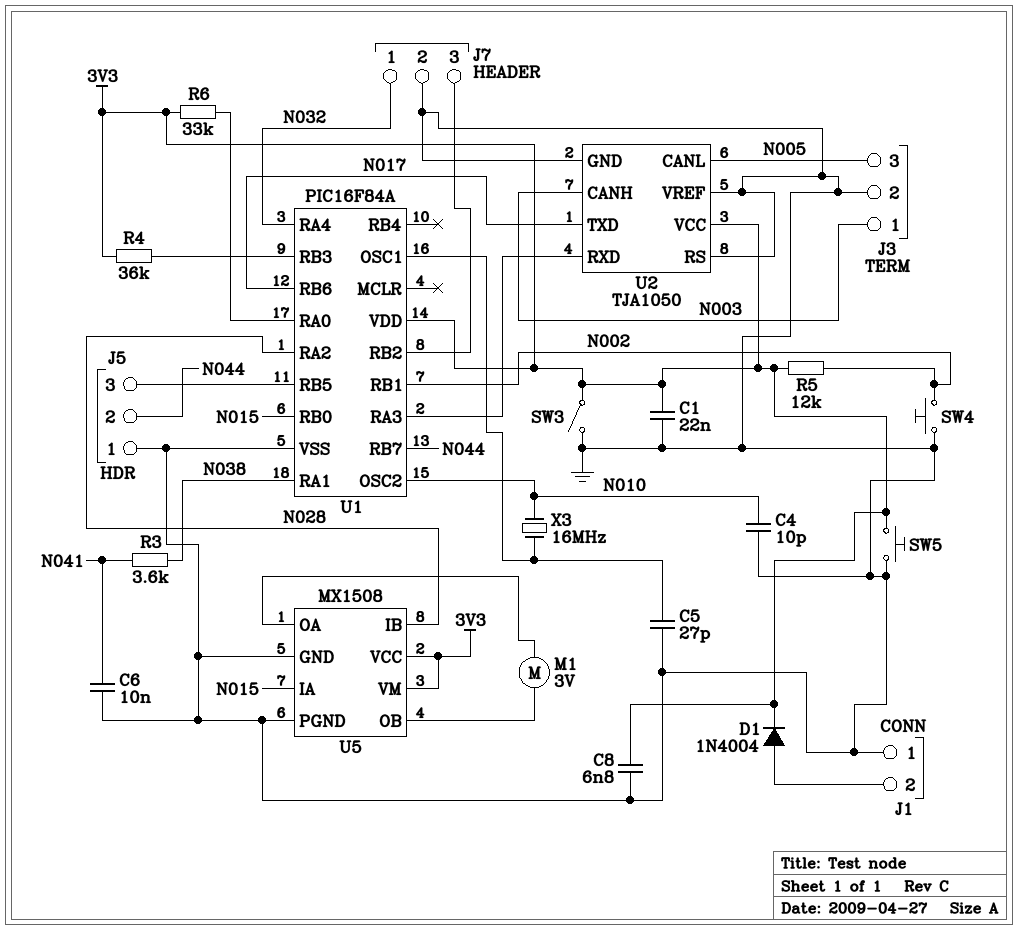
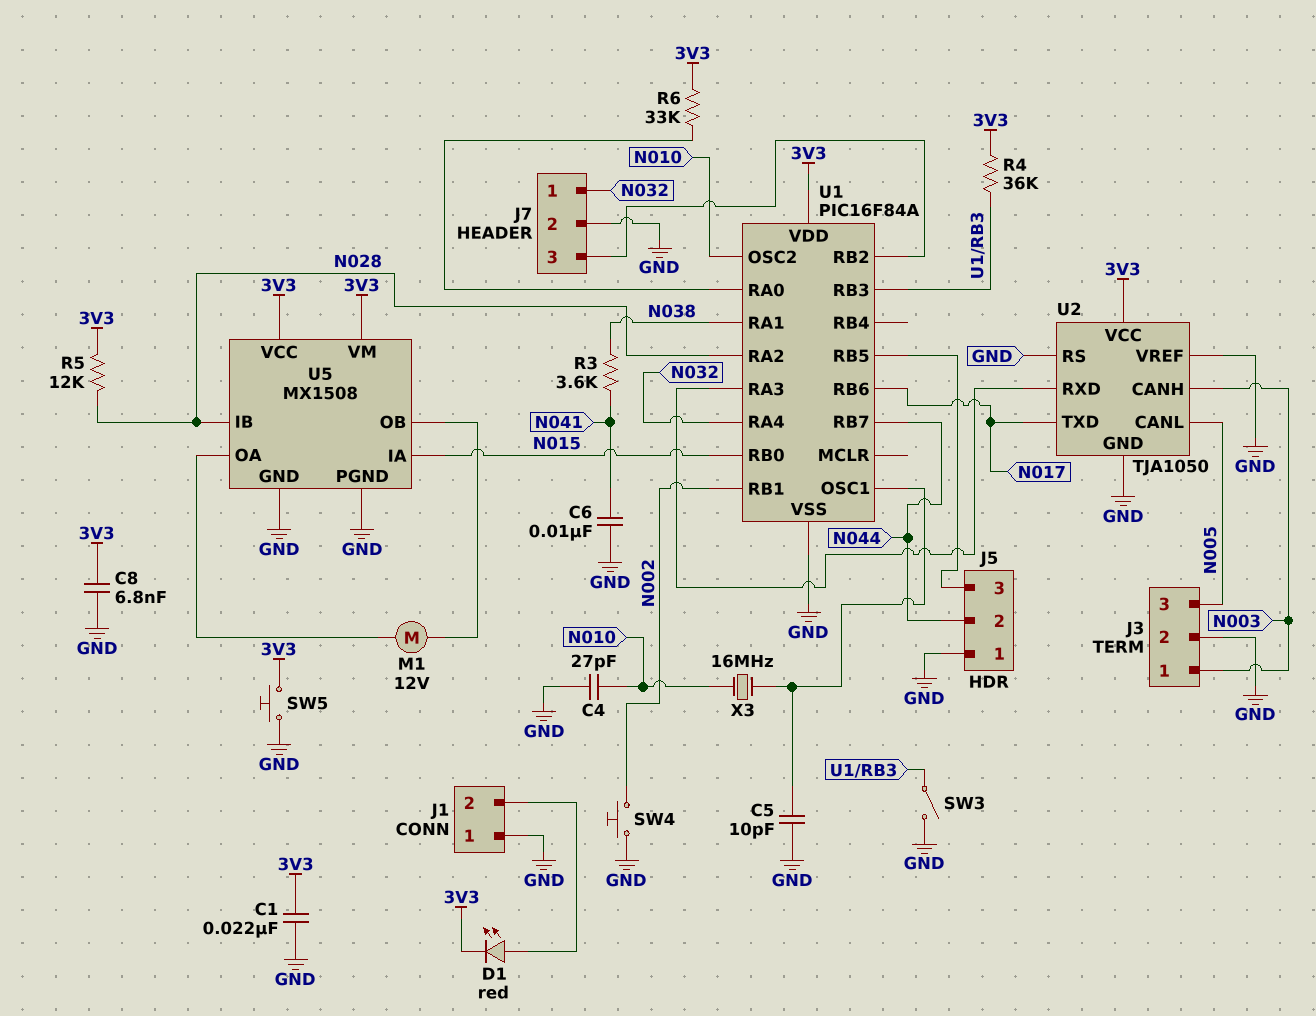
C4: 10pF (GND, N010) -> 27pF (GND, N010)
C5: 27pF (GND, U1/OSC1) -> 10pF (GND, U1/OSC1)
D1: diode 1N4004 (A J1/2, K 3V3) -> LED red (A J1/2, K 3V3)
M1: motor 3V (U5/OA, U5/OB) -> motor 12V (U5/OA, U5/OB)
R5: 12k (3V3, N002) -> 12k (3V3, N028)
SW3: switch (3V3, GND) -> switch (GND, U1/RB3)

